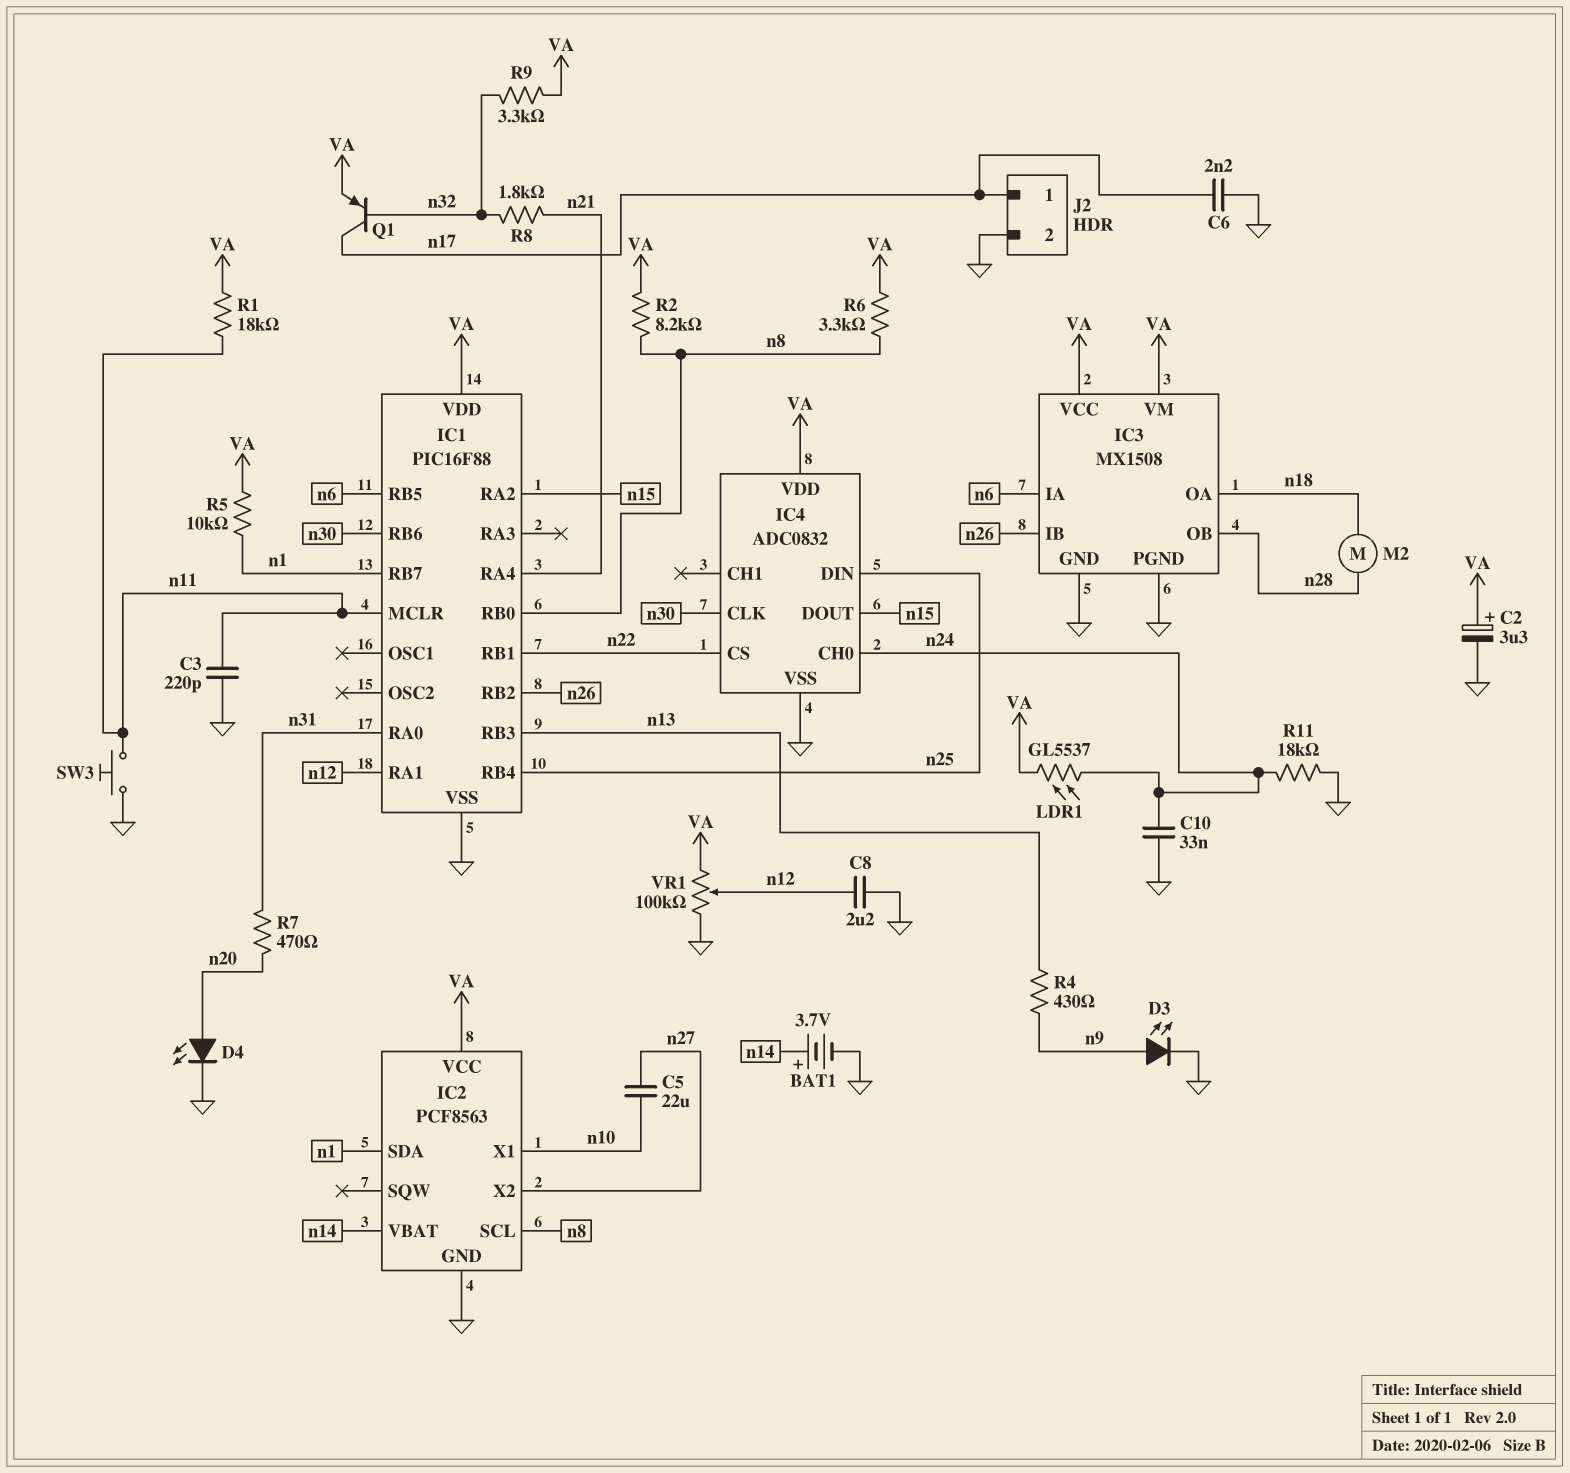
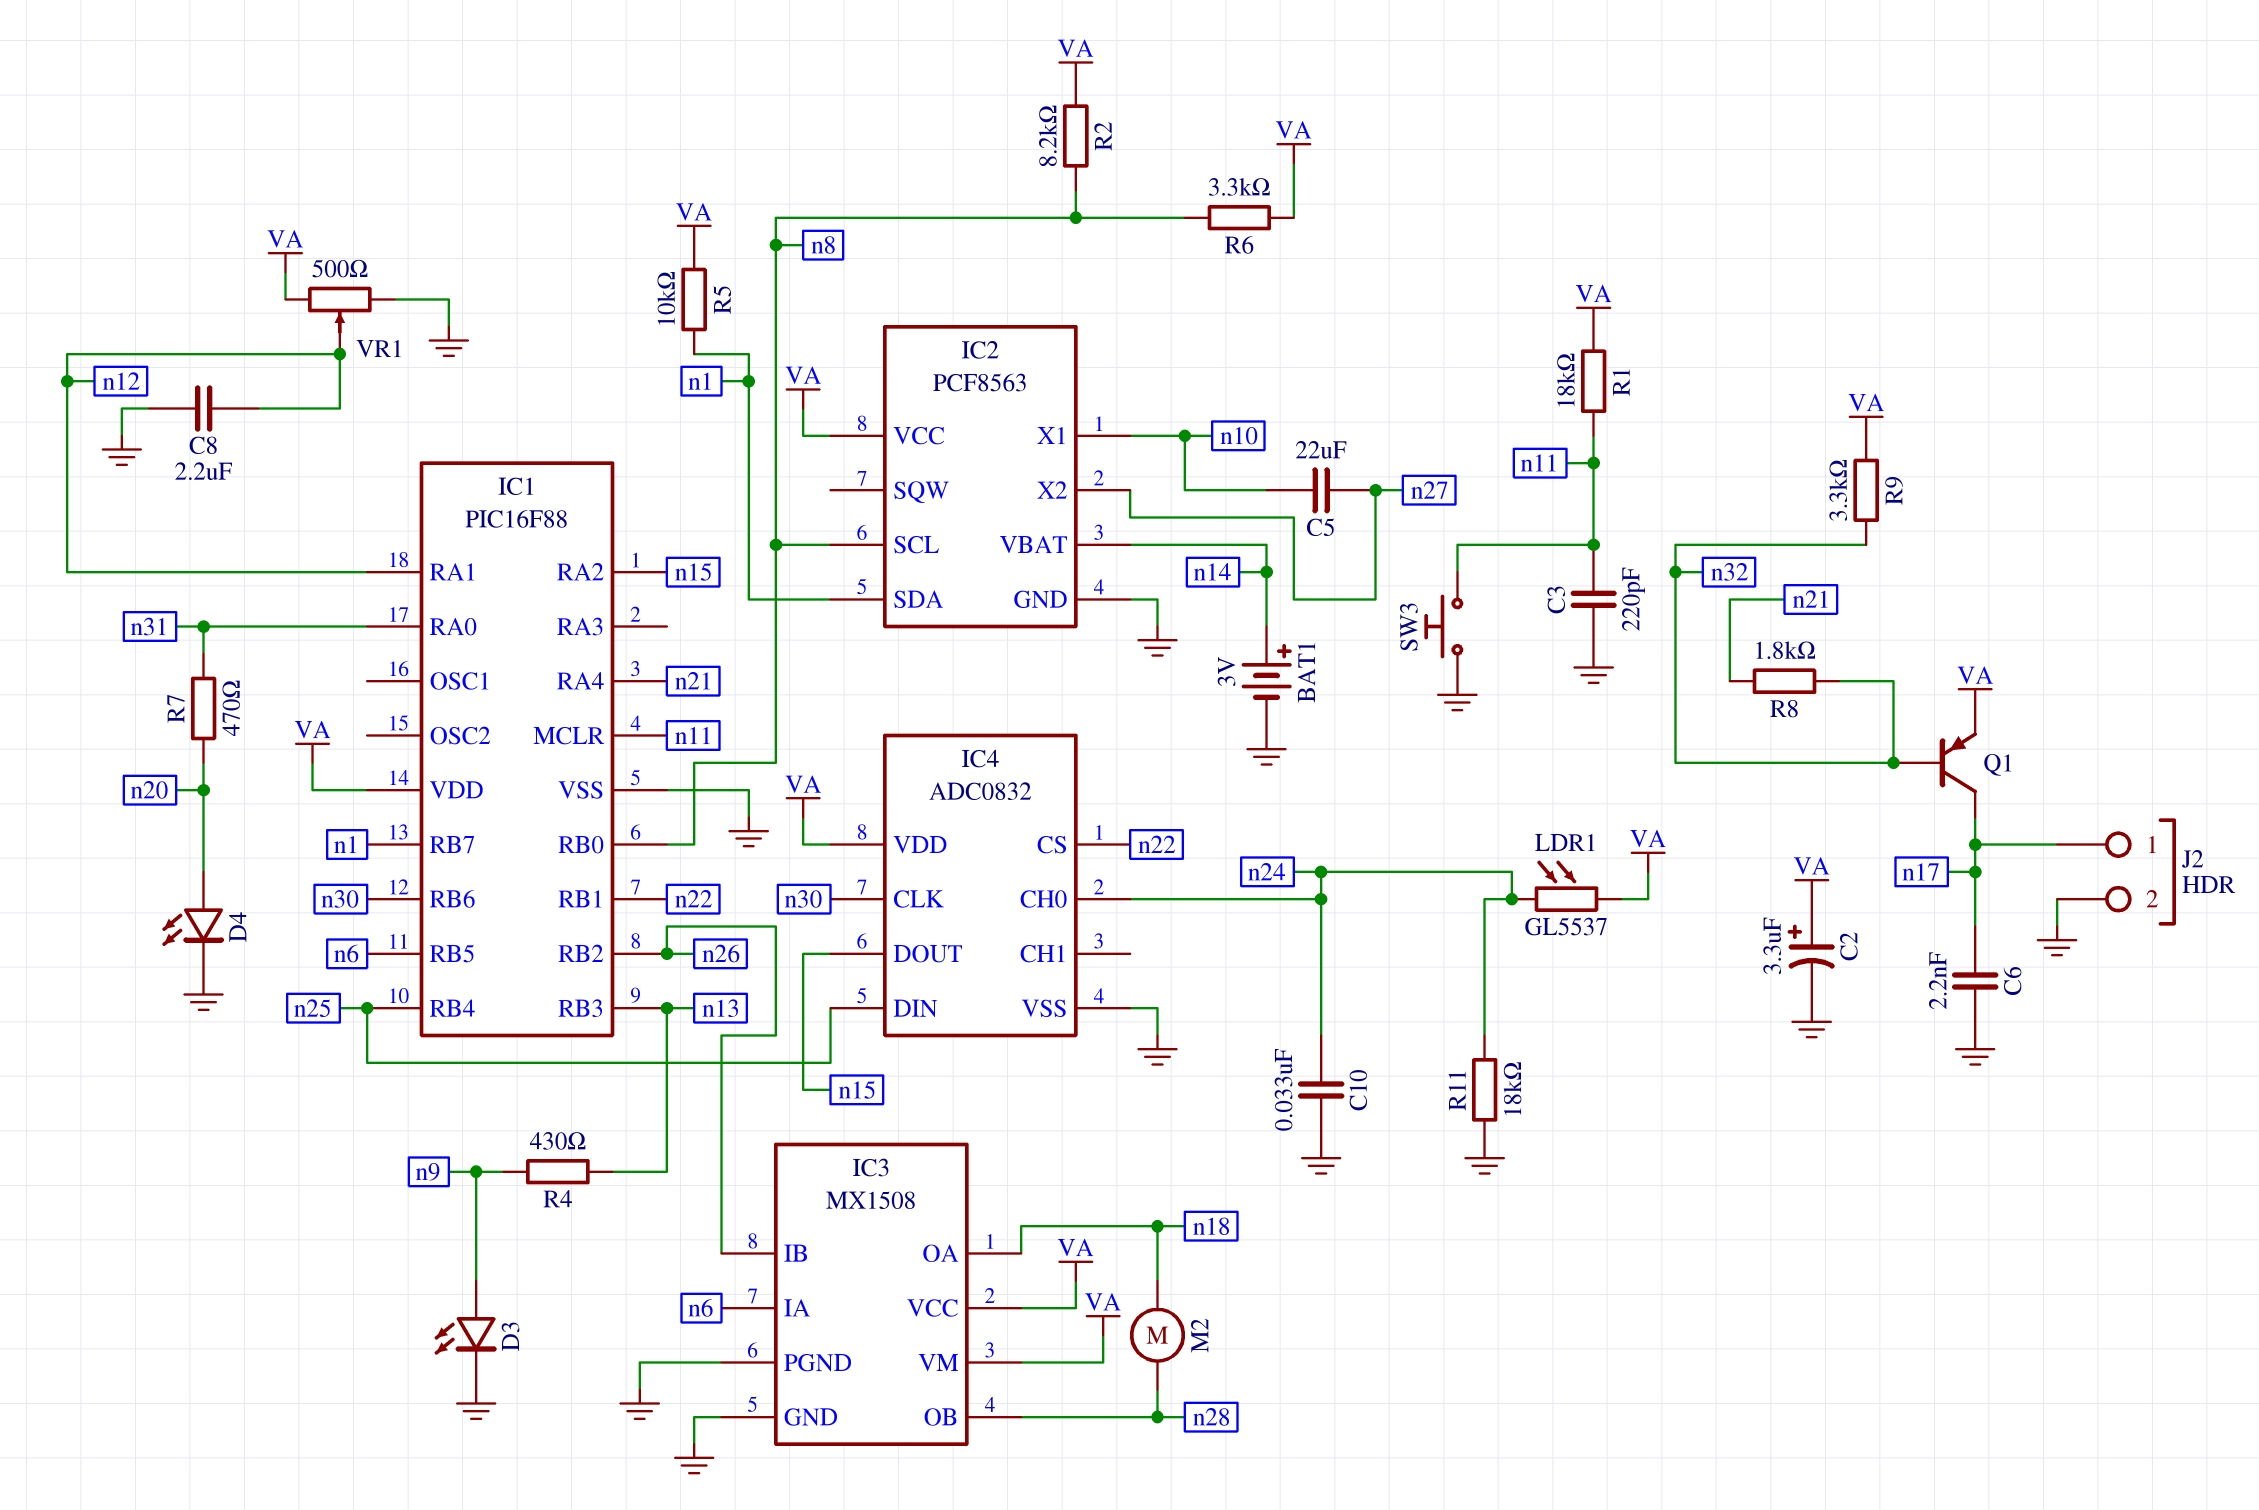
BAT1: 3.7V (plus n14, minus GND) -> 3V (plus n14, minus GND)
VR1: 100k (GND, VA, wiper n12) -> 500 (GND, VA, wiper n12)

